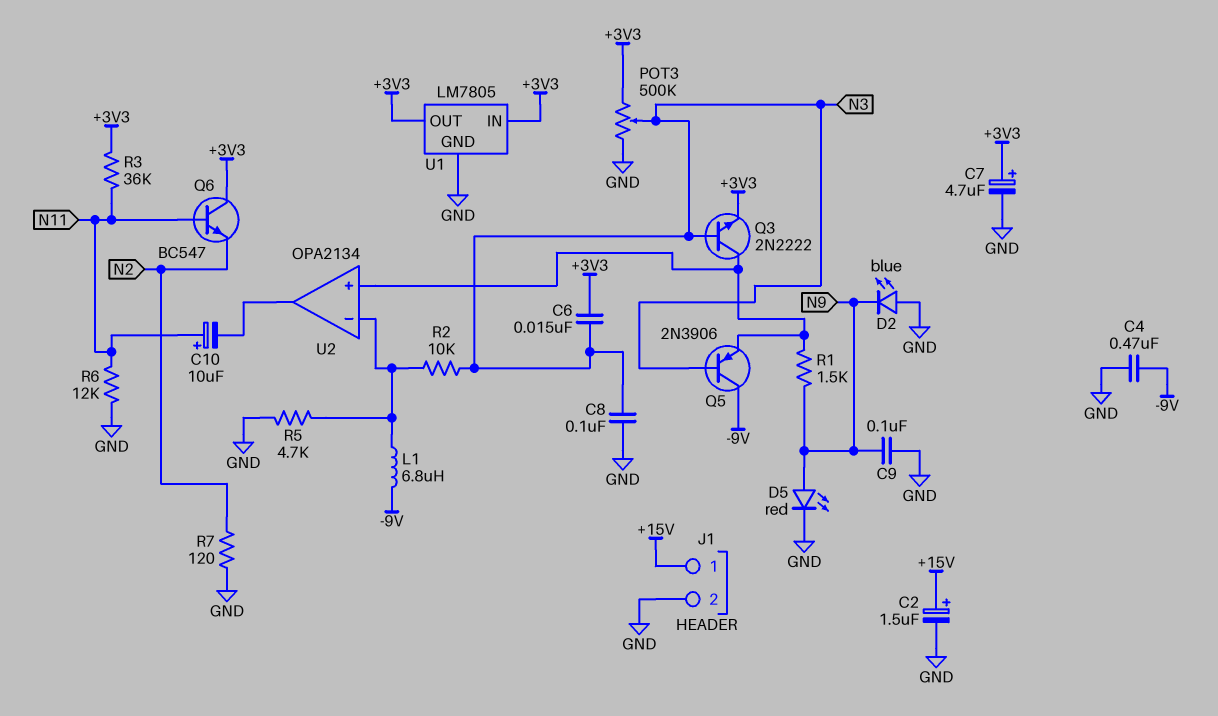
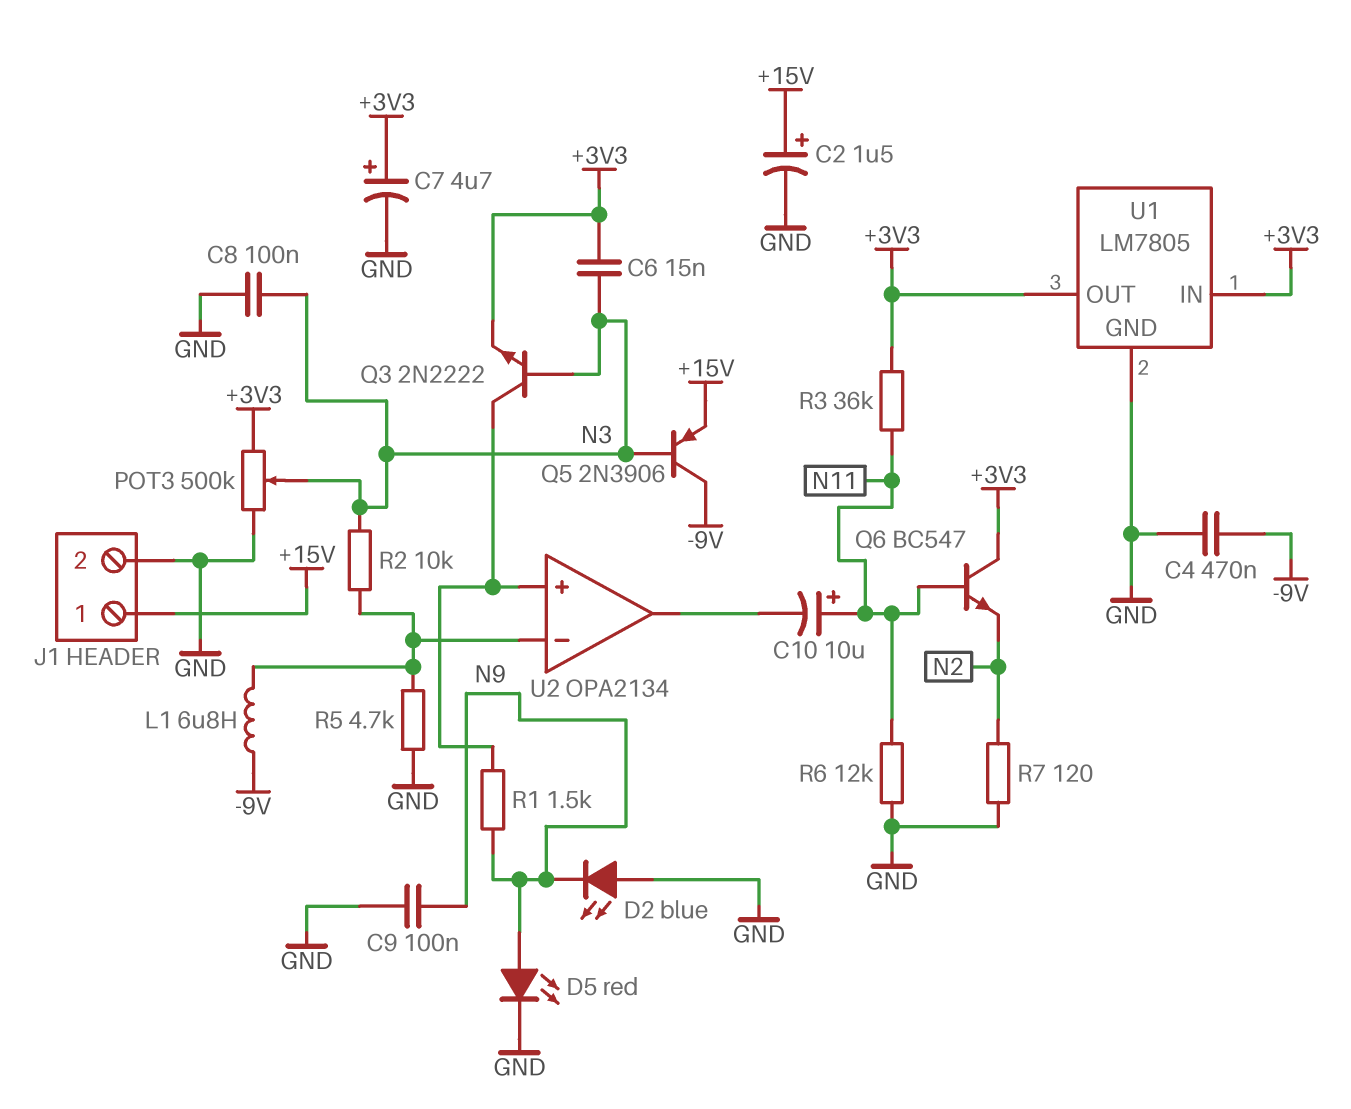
Q5: PNP 2N3906 (B N3, C -9V, E U2/in+) -> PNP 2N3906 (B N3, C -9V, E +15V)

